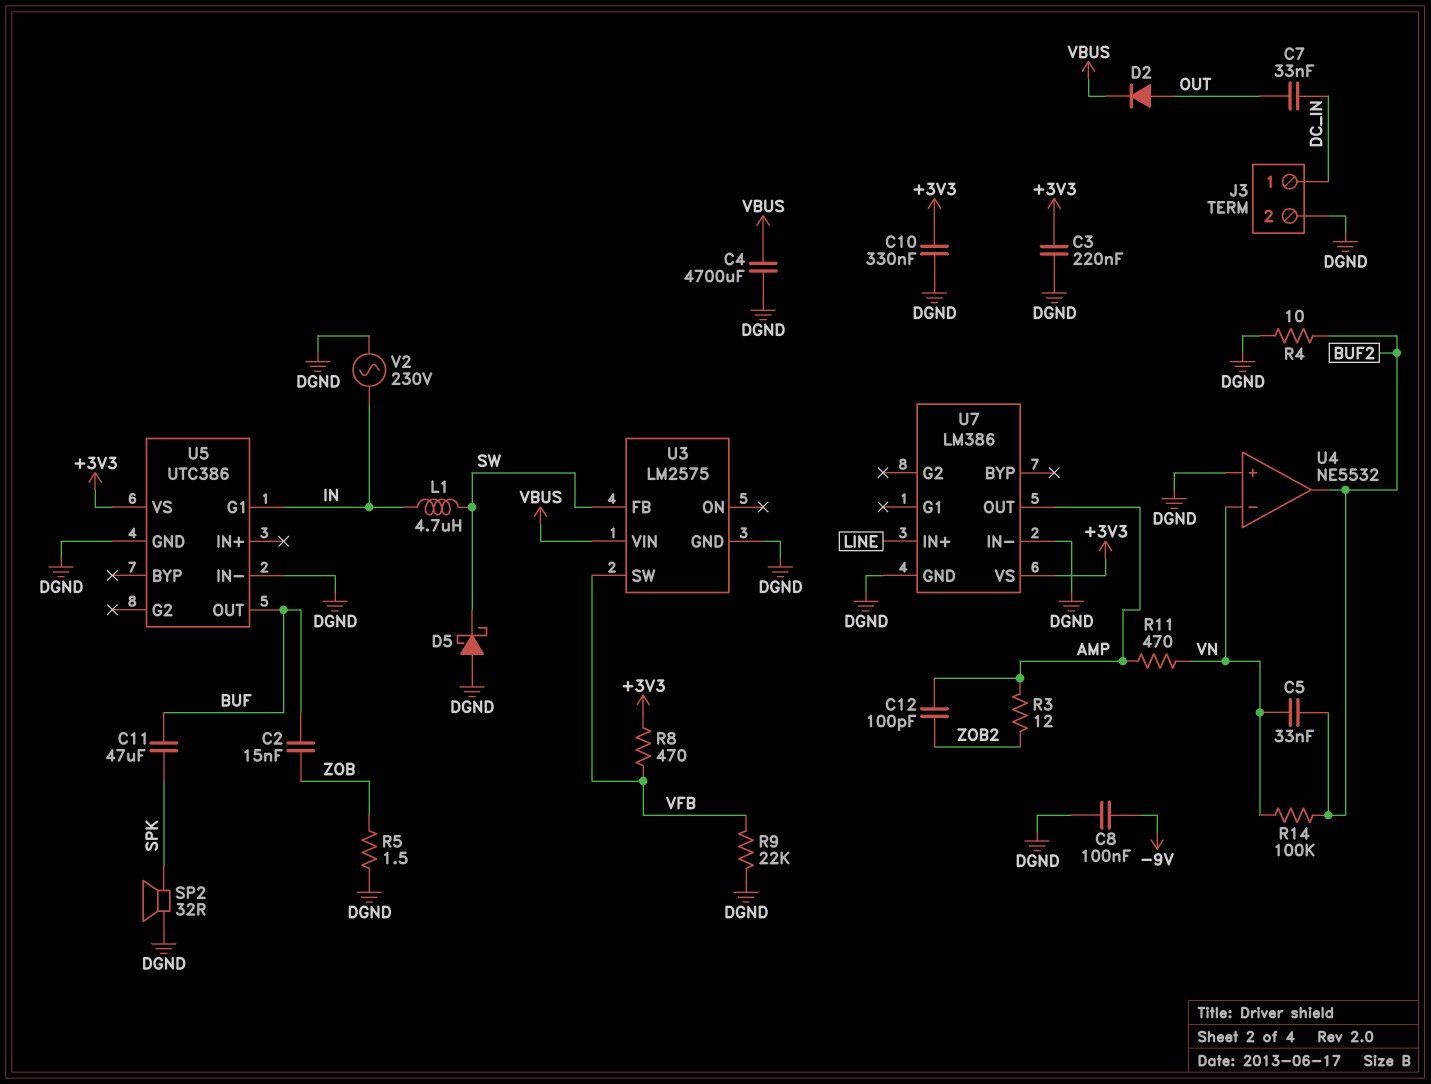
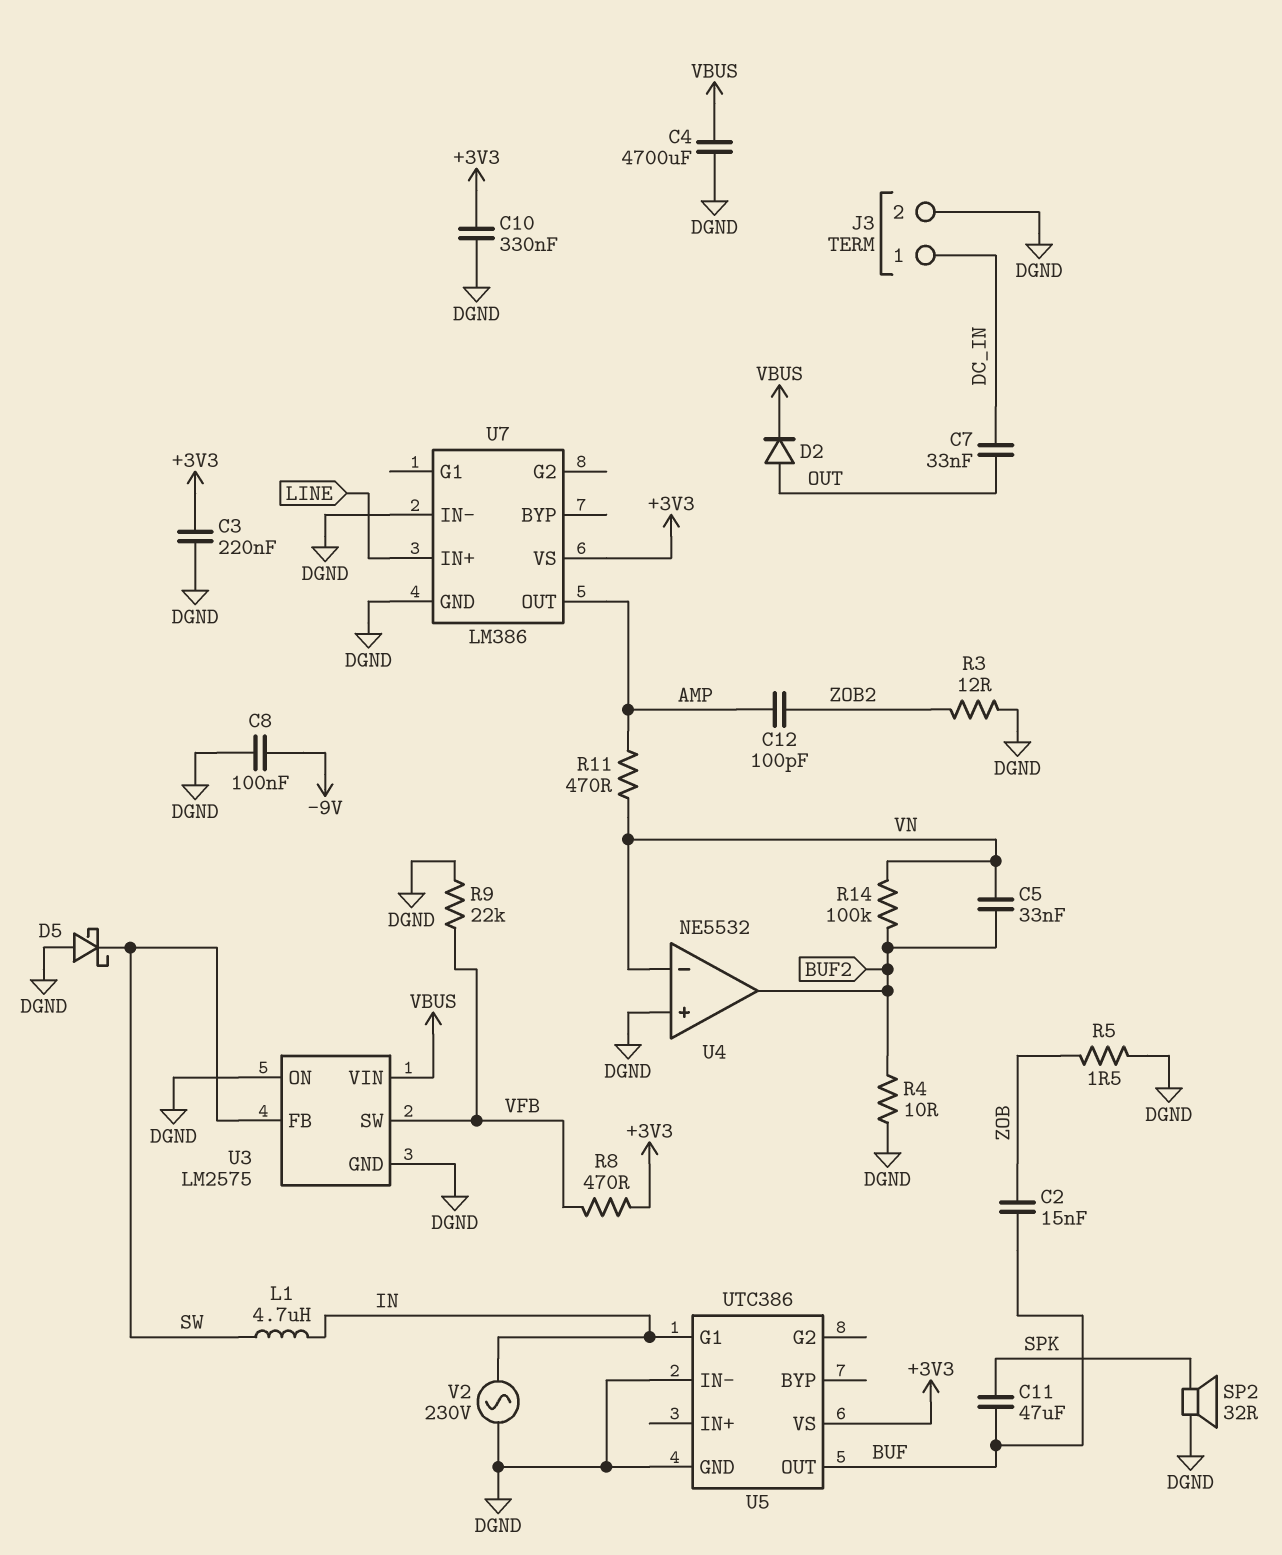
R3: 12 (AMP, ZOB2) -> 12 (DGND, ZOB2)
U3 pin ON: none -> DGND

